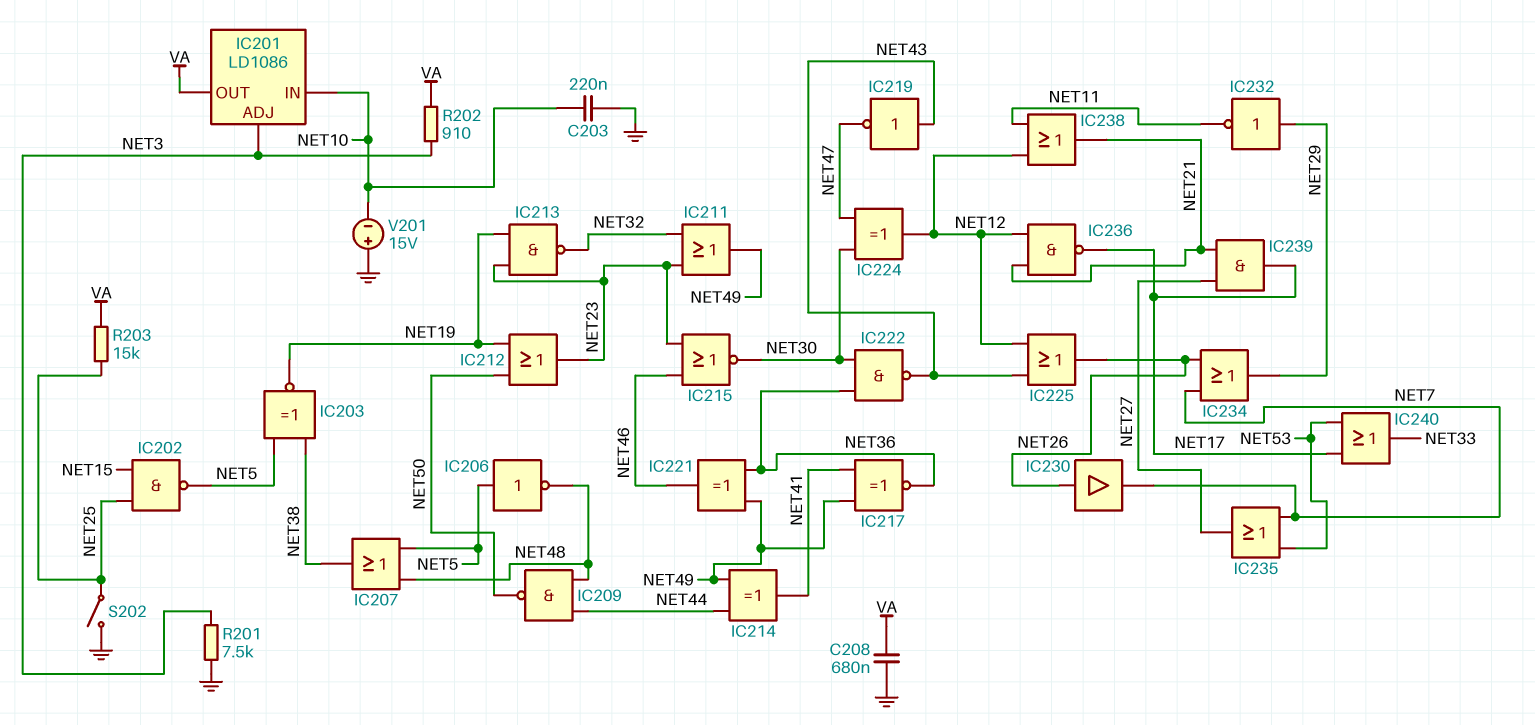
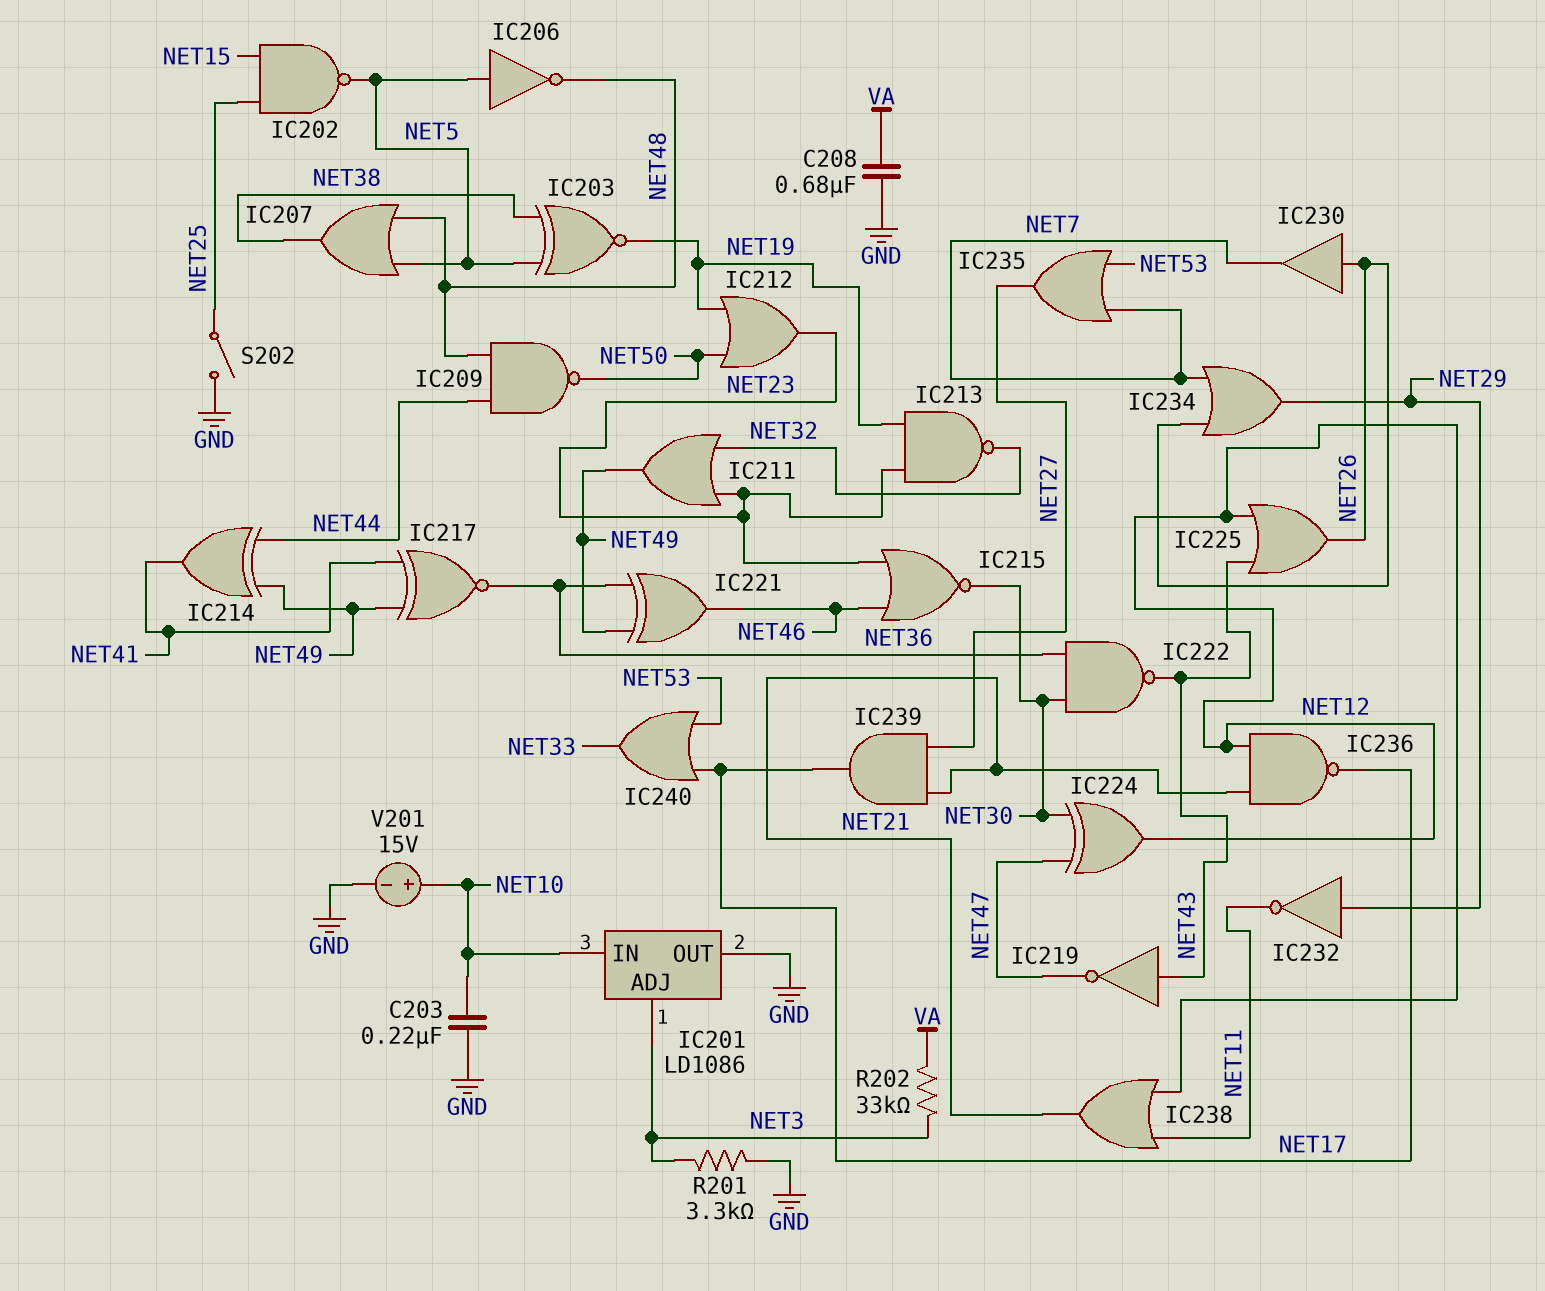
IC201 pin OUT: VA -> GND
R201: 7.5k (GND, NET3) -> 3.3k (GND, NET3)
R202: 910 (NET3, VA) -> 33k (NET3, VA)
R203: 15k (NET25, VA) -> none
V201: 15V (plus GND, minus NET10) -> 15V (plus NET10, minus GND)

